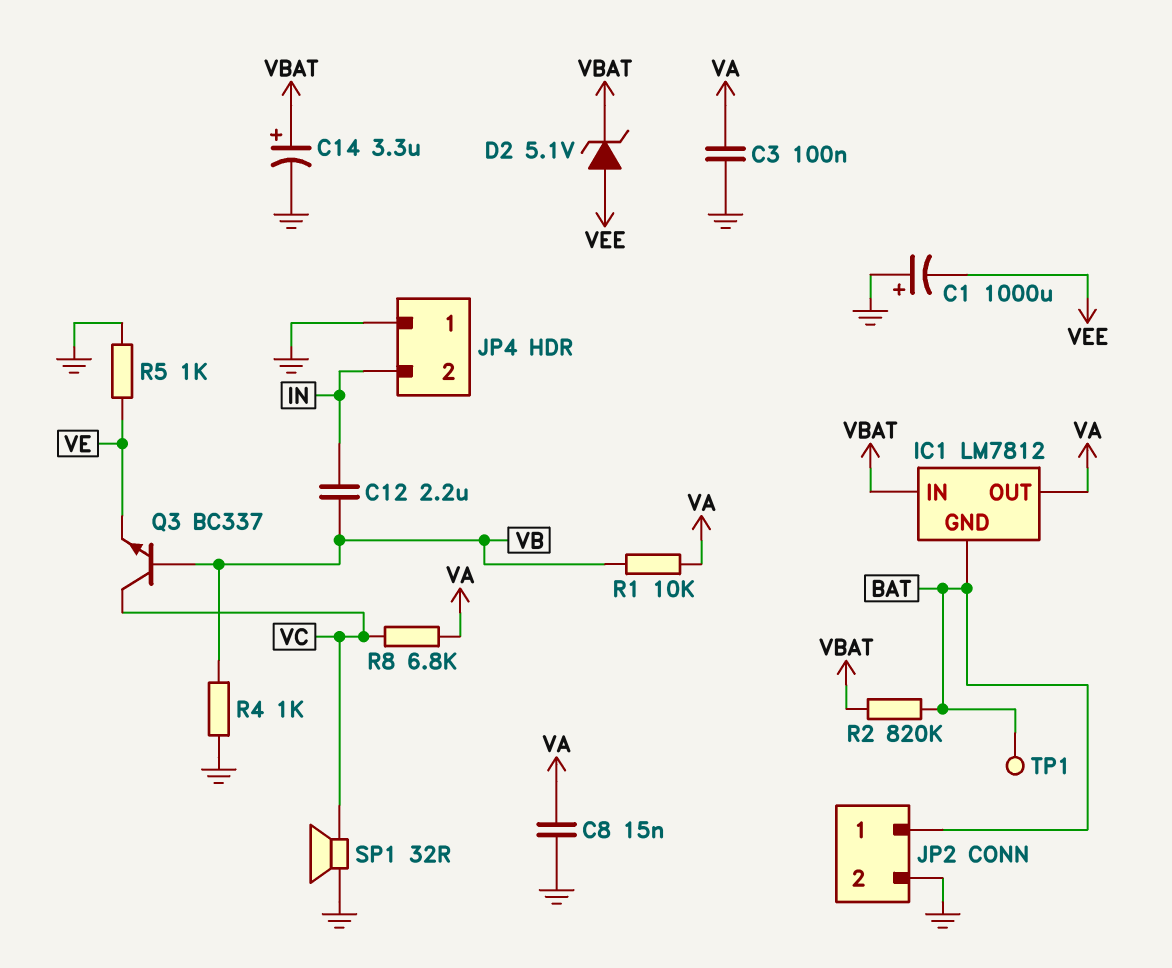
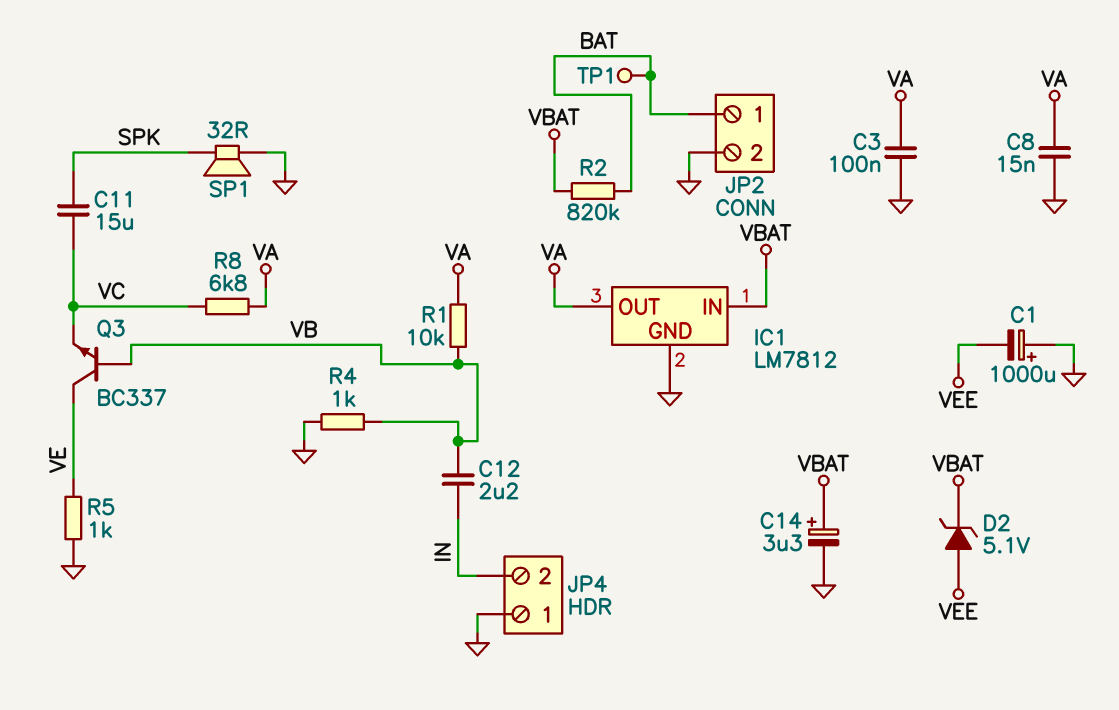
C11: none -> 15uF (SPK, VC)
IC1 pin GND: BAT -> GND
Q3: NPN BC337 (B VB, C VC, E VE) -> NPN BC337 (B VB, C VE, E VC)
SP1: speaker 32R (GND, VC) -> speaker 32R (GND, SPK)

